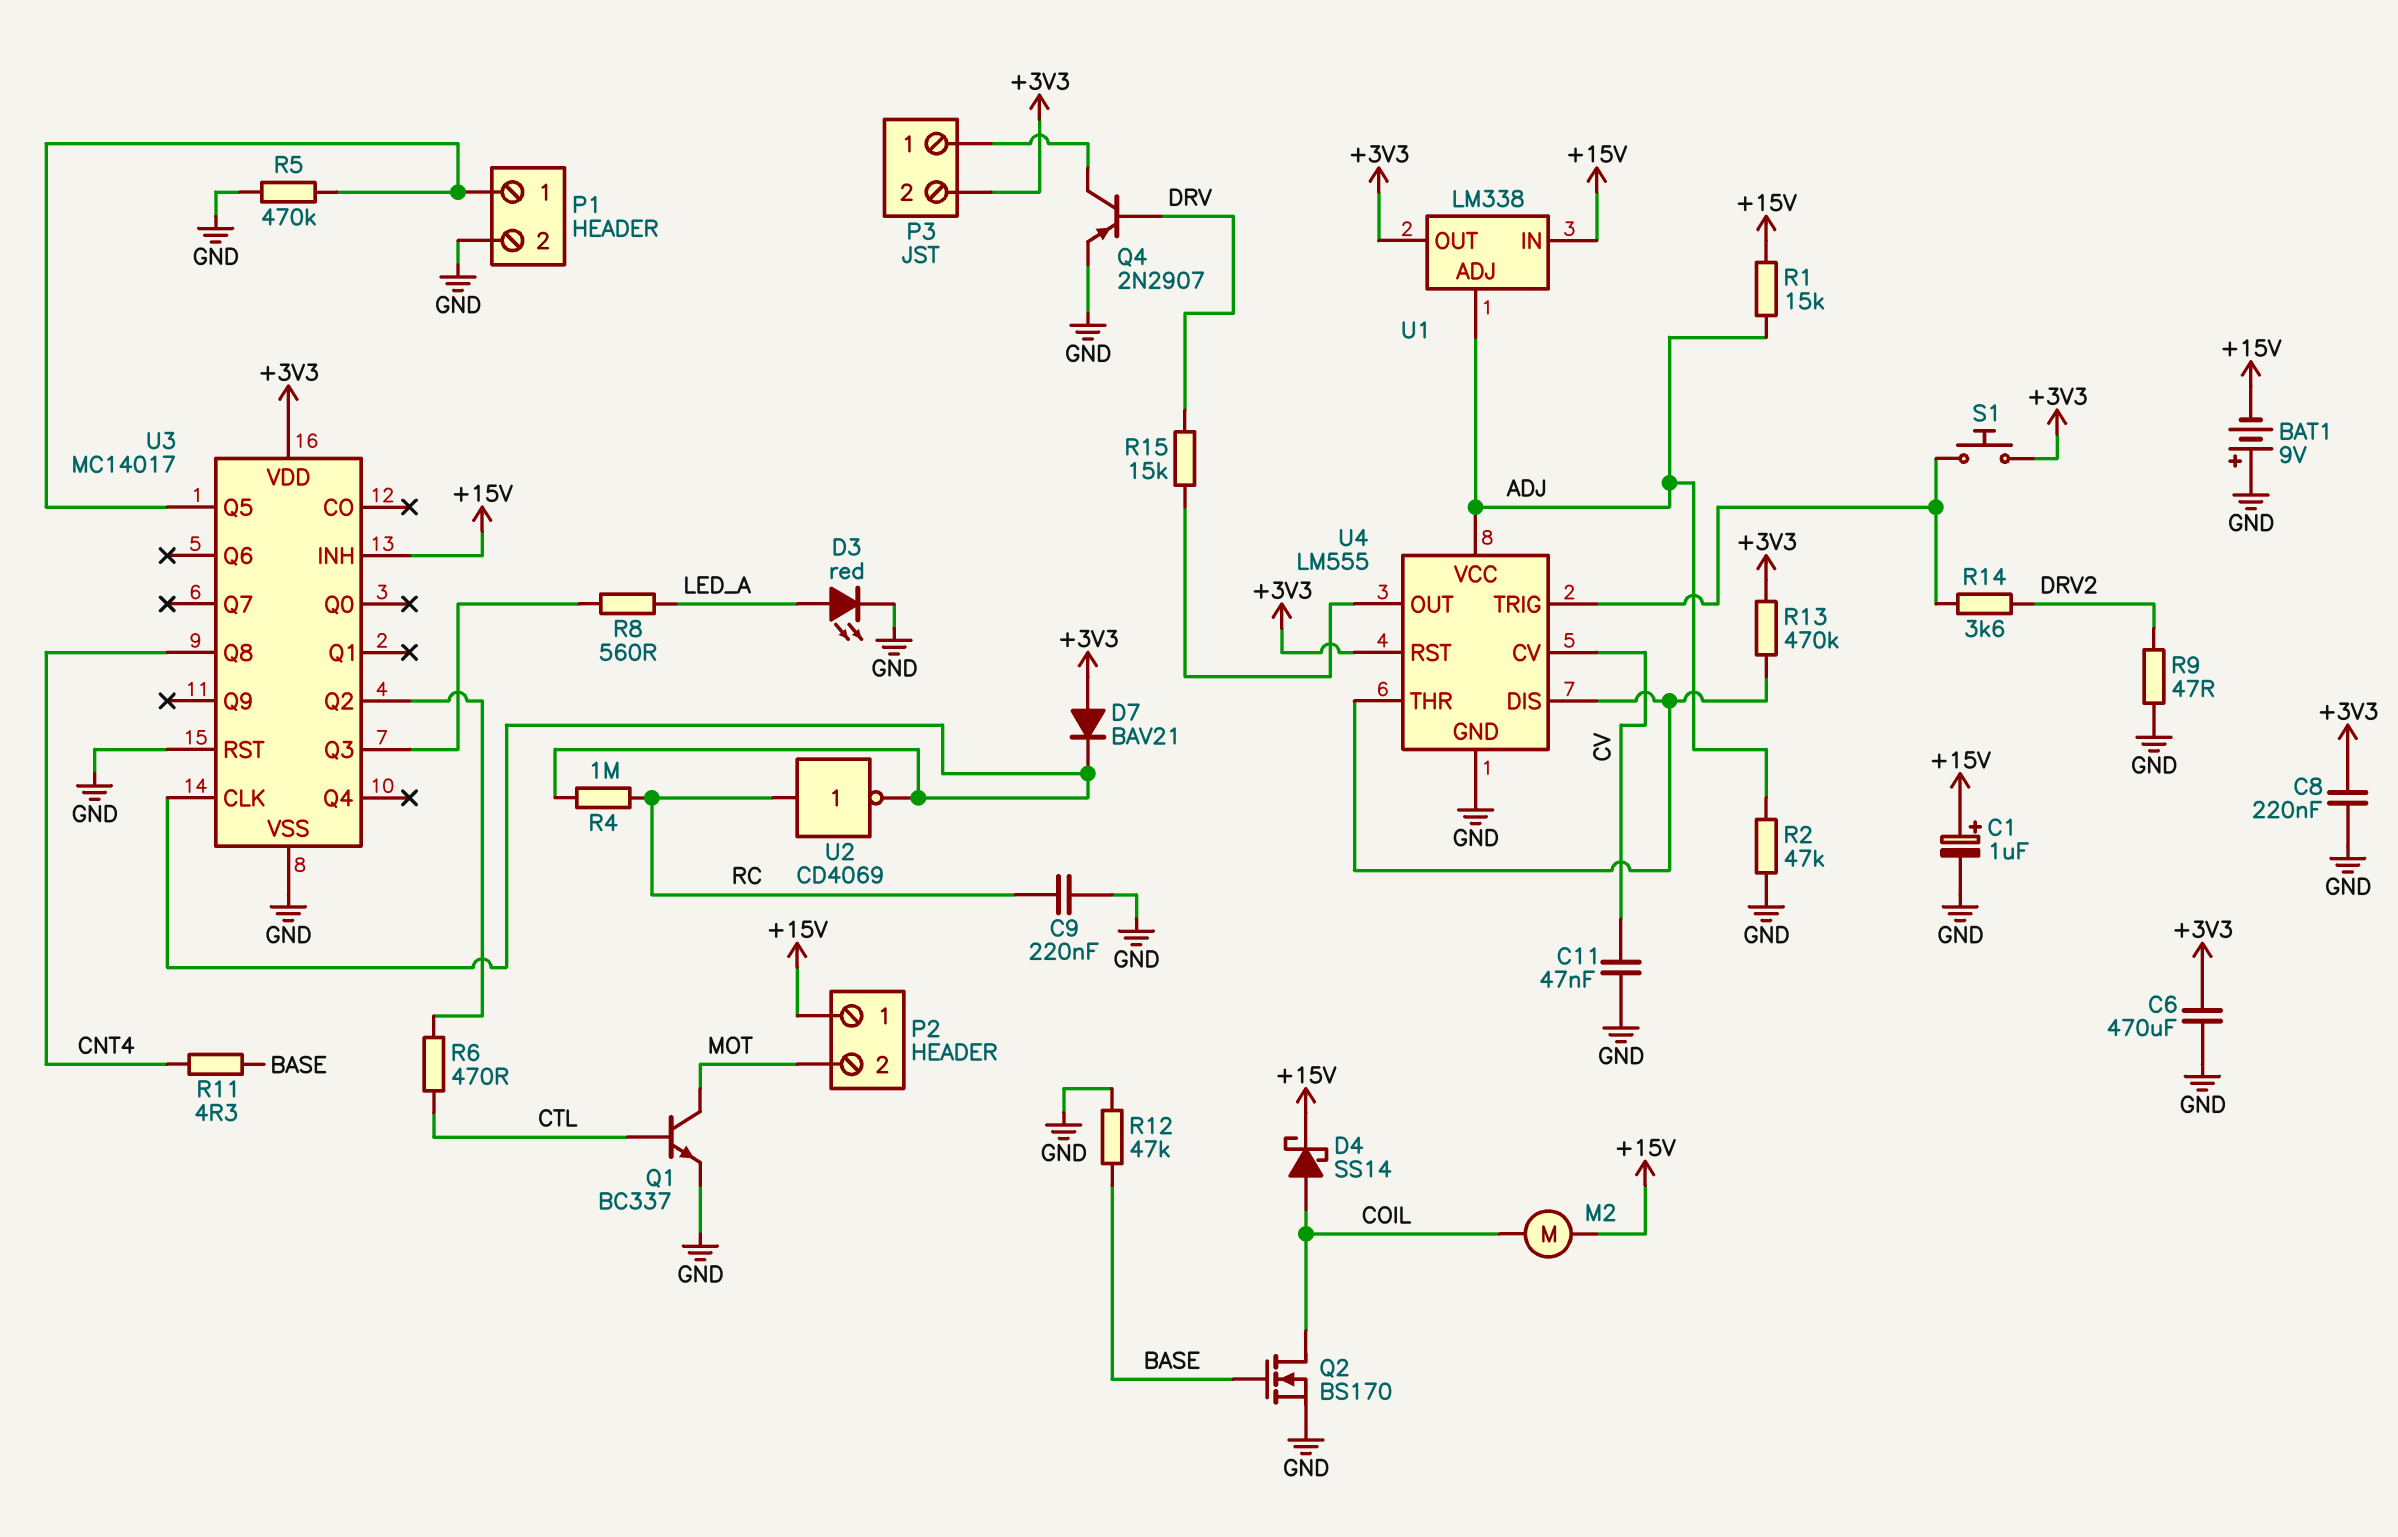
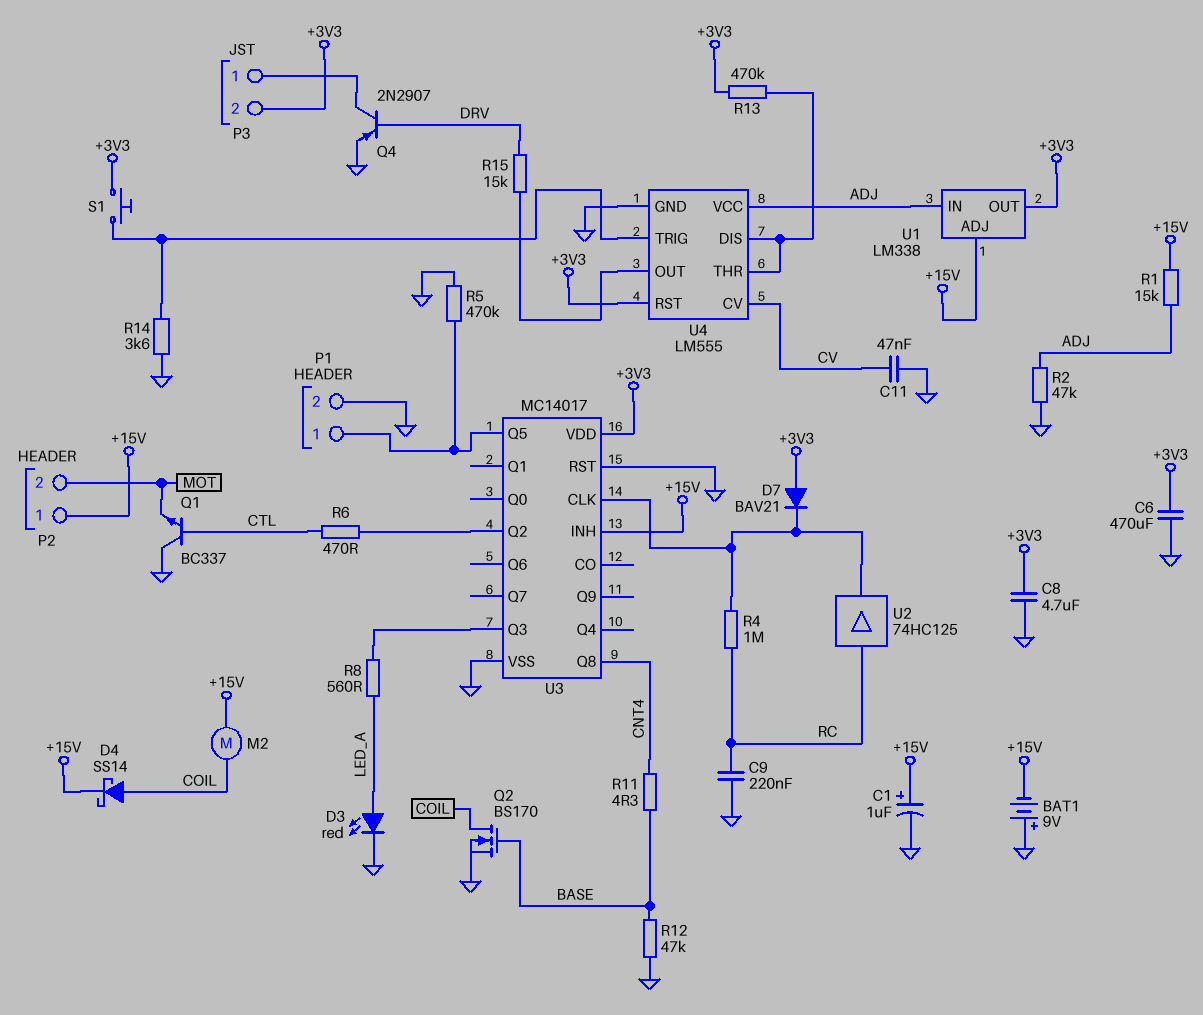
C8: 220nF (+3V3, GND) -> 4.7uF (+3V3, GND)
Q1: NPN BC337 (B CTL, C MOT, E GND) -> NPN BC337 (B CTL, C GND, E MOT)
R9: 47 (DRV2, GND) -> none
R14: 3.6k (DRV2, U4/TRIG) -> 3.6k (GND, U4/TRIG)
U1 pin ADJ: ADJ -> +15V
U1 pin IN: +15V -> ADJ
U2: NOT CD4069 (in RC, out U3/CLK) -> buffer 74HC125 (in RC, out U3/CLK)

